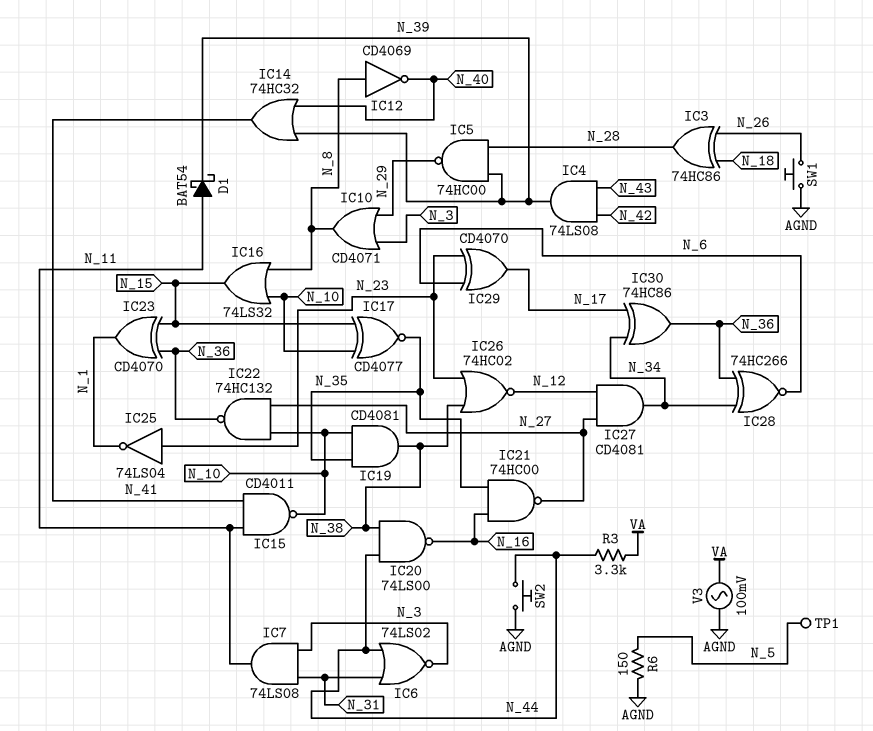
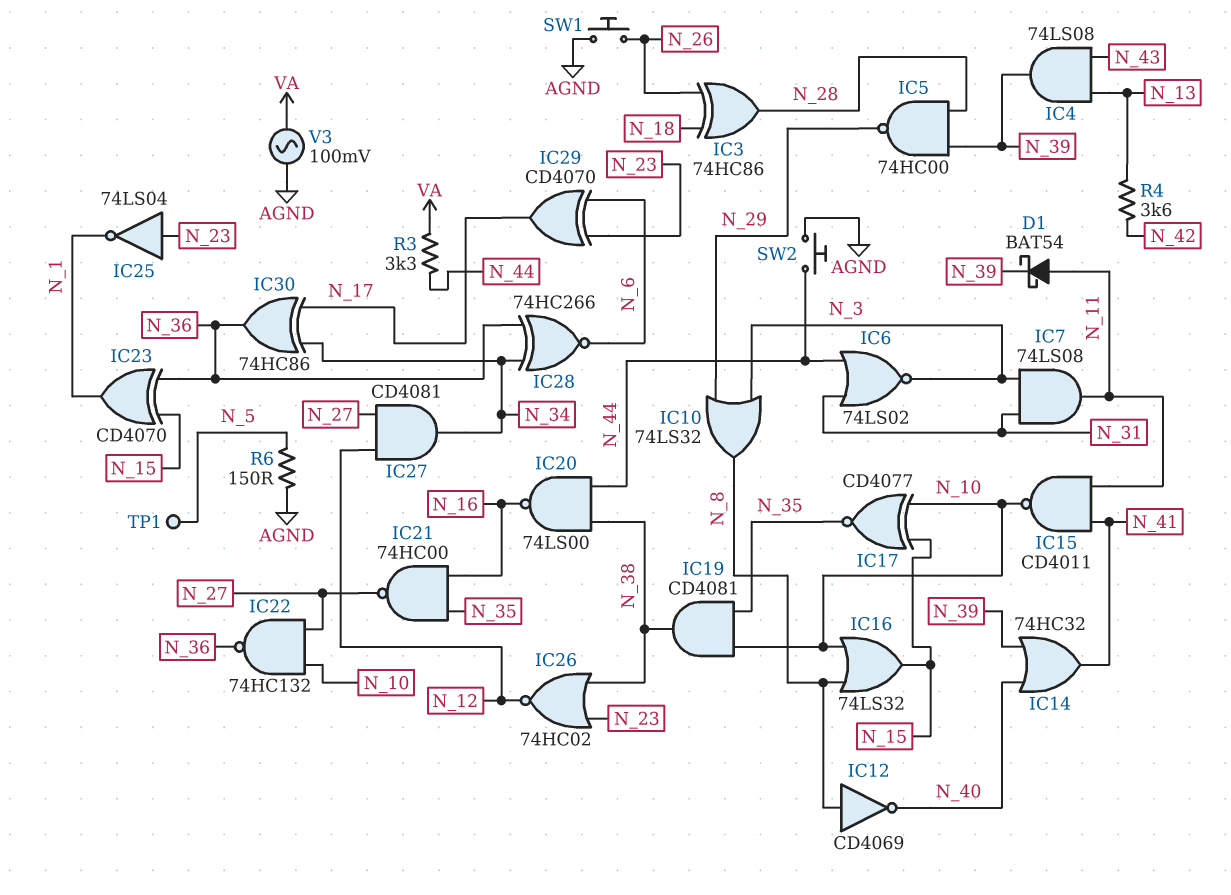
IC4: AND 74LS08 (in N_42, in N_43, out N_39) -> AND 74LS08 (in N_13, in N_43, out N_39)
IC10: OR CD4071 (in N_3, in N_29, out N_8) -> OR 74LS32 (in N_3, in N_29, out N_8)
R4: none -> 3.6k (N_13, N_42)

